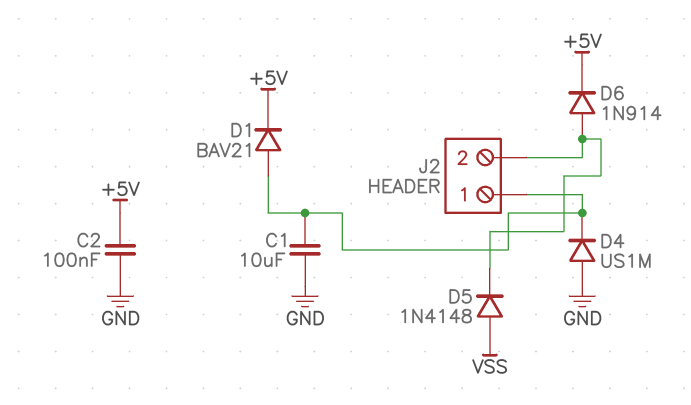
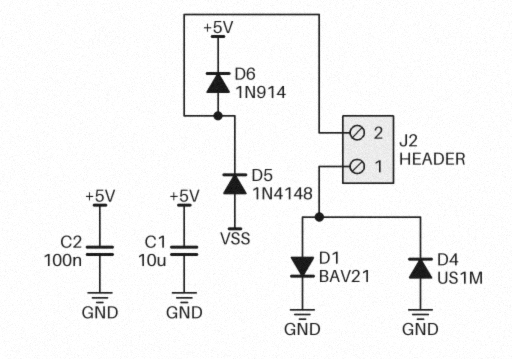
C1: 10uF (GND, J2/1) -> 10uF (+5V, GND)
D1: diode BAV21 (A J2/1, K +5V) -> diode BAV21 (A J2/1, K GND)

